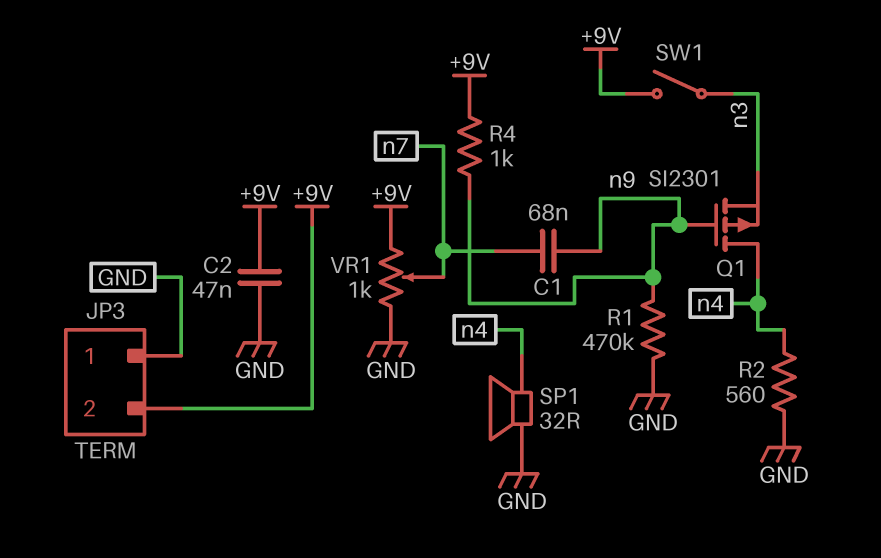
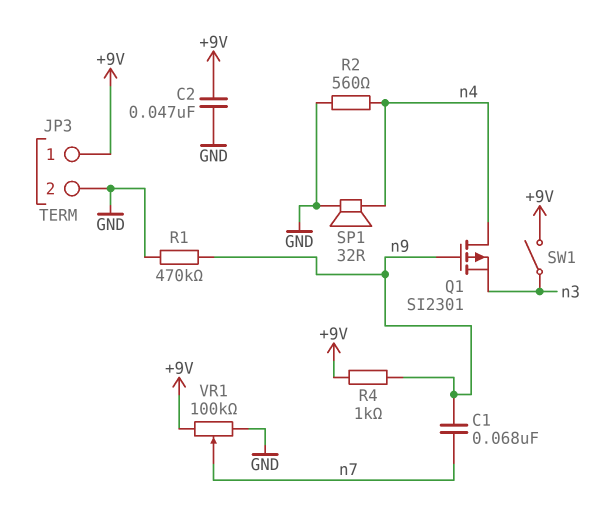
JP3 pin 1: GND -> +9V
JP3 pin 2: +9V -> GND
VR1: 1k (+9V, GND, wiper n7) -> 100k (+9V, GND, wiper n7)

